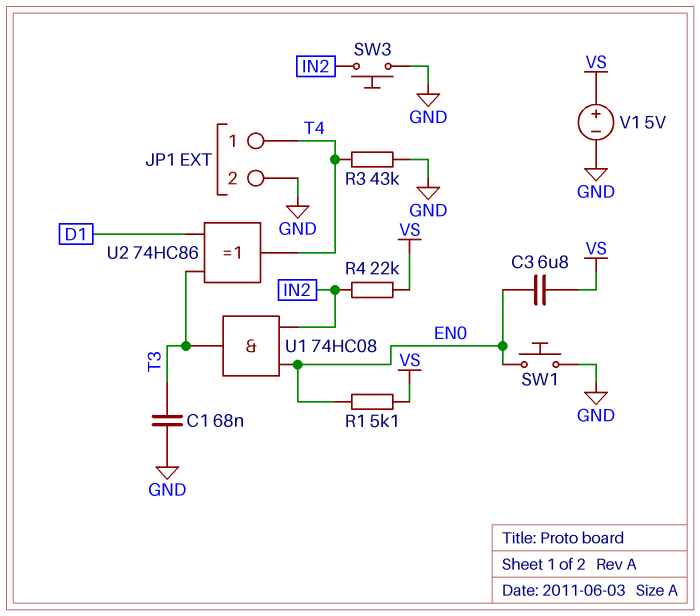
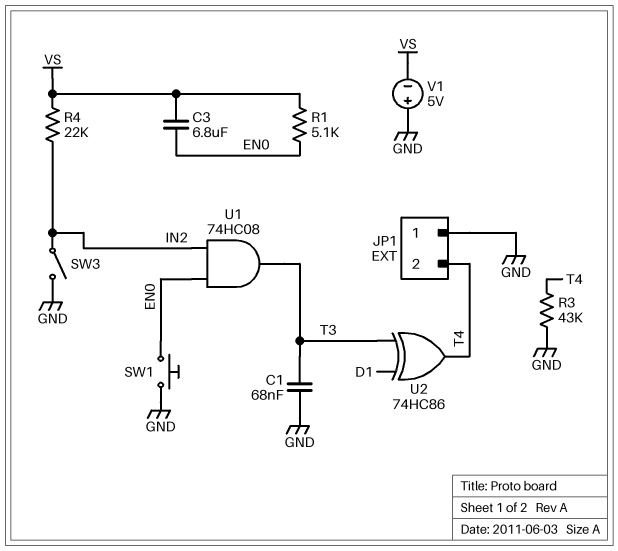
JP1 pin 1: T4 -> GND
JP1 pin 2: GND -> T4
SW3: button (GND, IN2) -> switch (GND, IN2)
V1: 5V (plus VS, minus GND) -> 5V (plus GND, minus VS)

